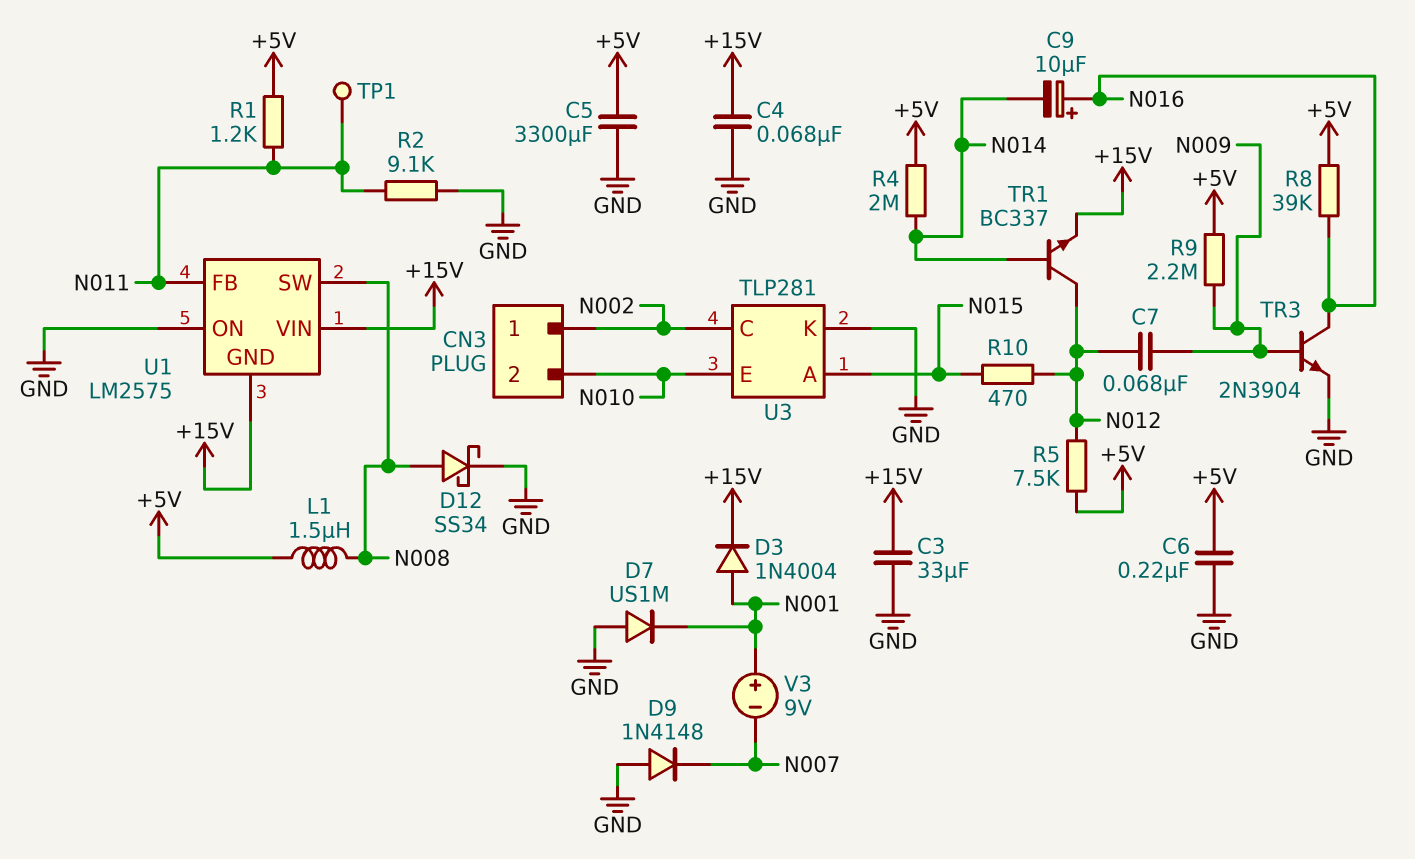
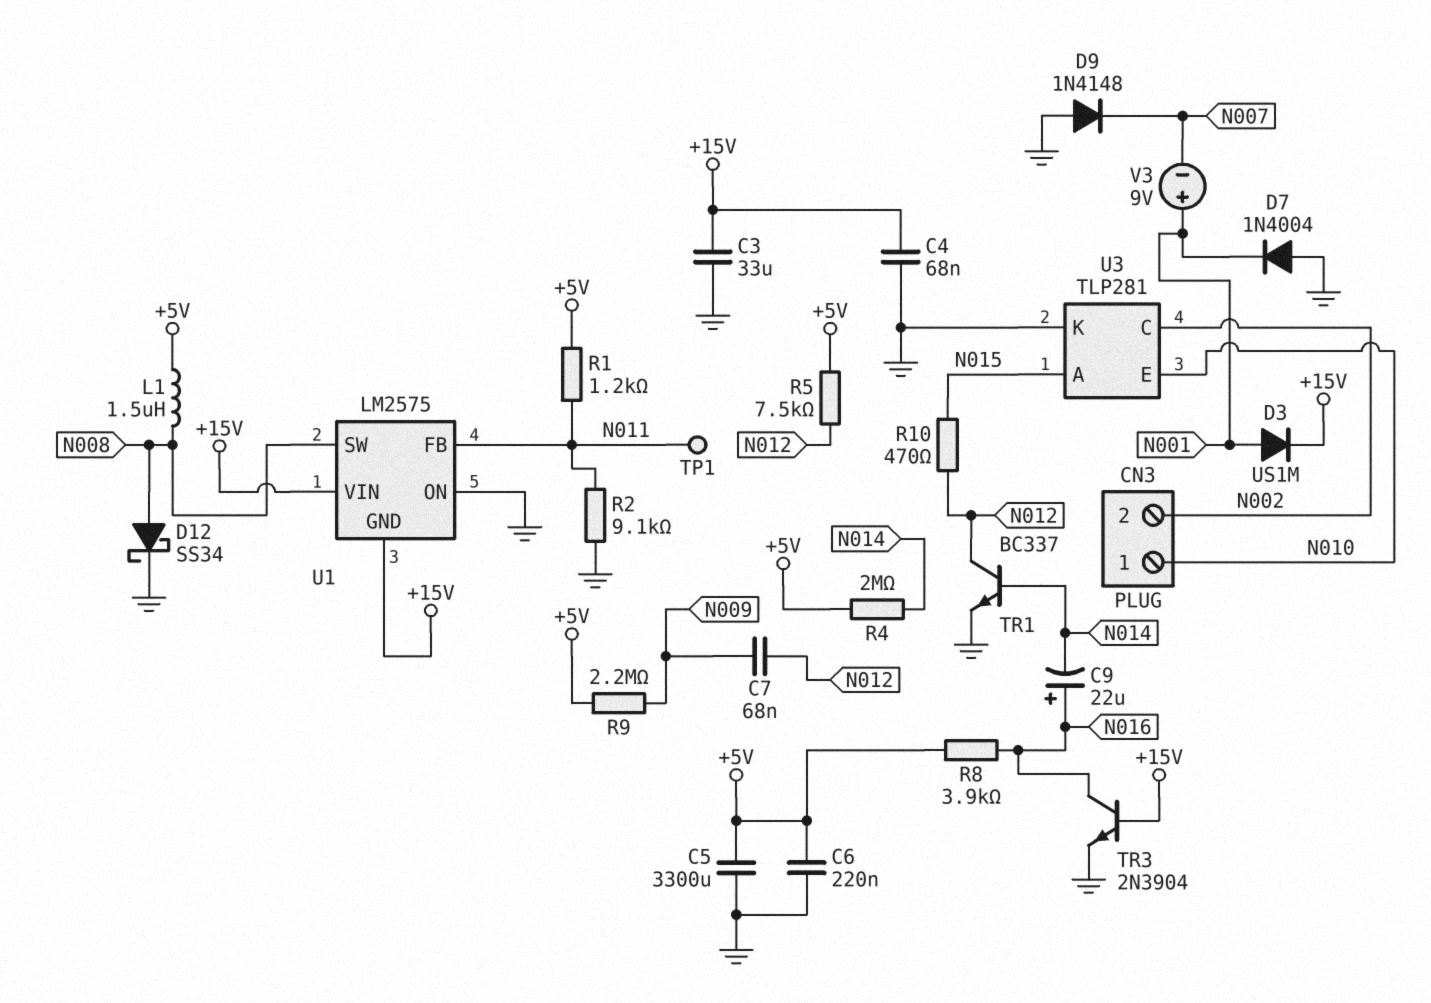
C9: 10uF (plus N016, minus N014) -> 22uF (plus N016, minus N014)
CN3 pin 1: N002 -> N010
CN3 pin 2: N010 -> N002
D3: diode 1N4004 (A N001, K +15V) -> diode US1M (A N001, K +15V)
D7: diode US1M (A GND, K N001) -> diode 1N4004 (A GND, K N001)
R8: 39k (+5V, N016) -> 3.9k (+5V, N016)
TR1: NPN BC337 (B N014, C N012, E +15V) -> NPN BC337 (B N014, C N012, E GND)
TR3: NPN 2N3904 (B N009, C N016, E GND) -> NPN 2N3904 (B +15V, C N016, E GND)

